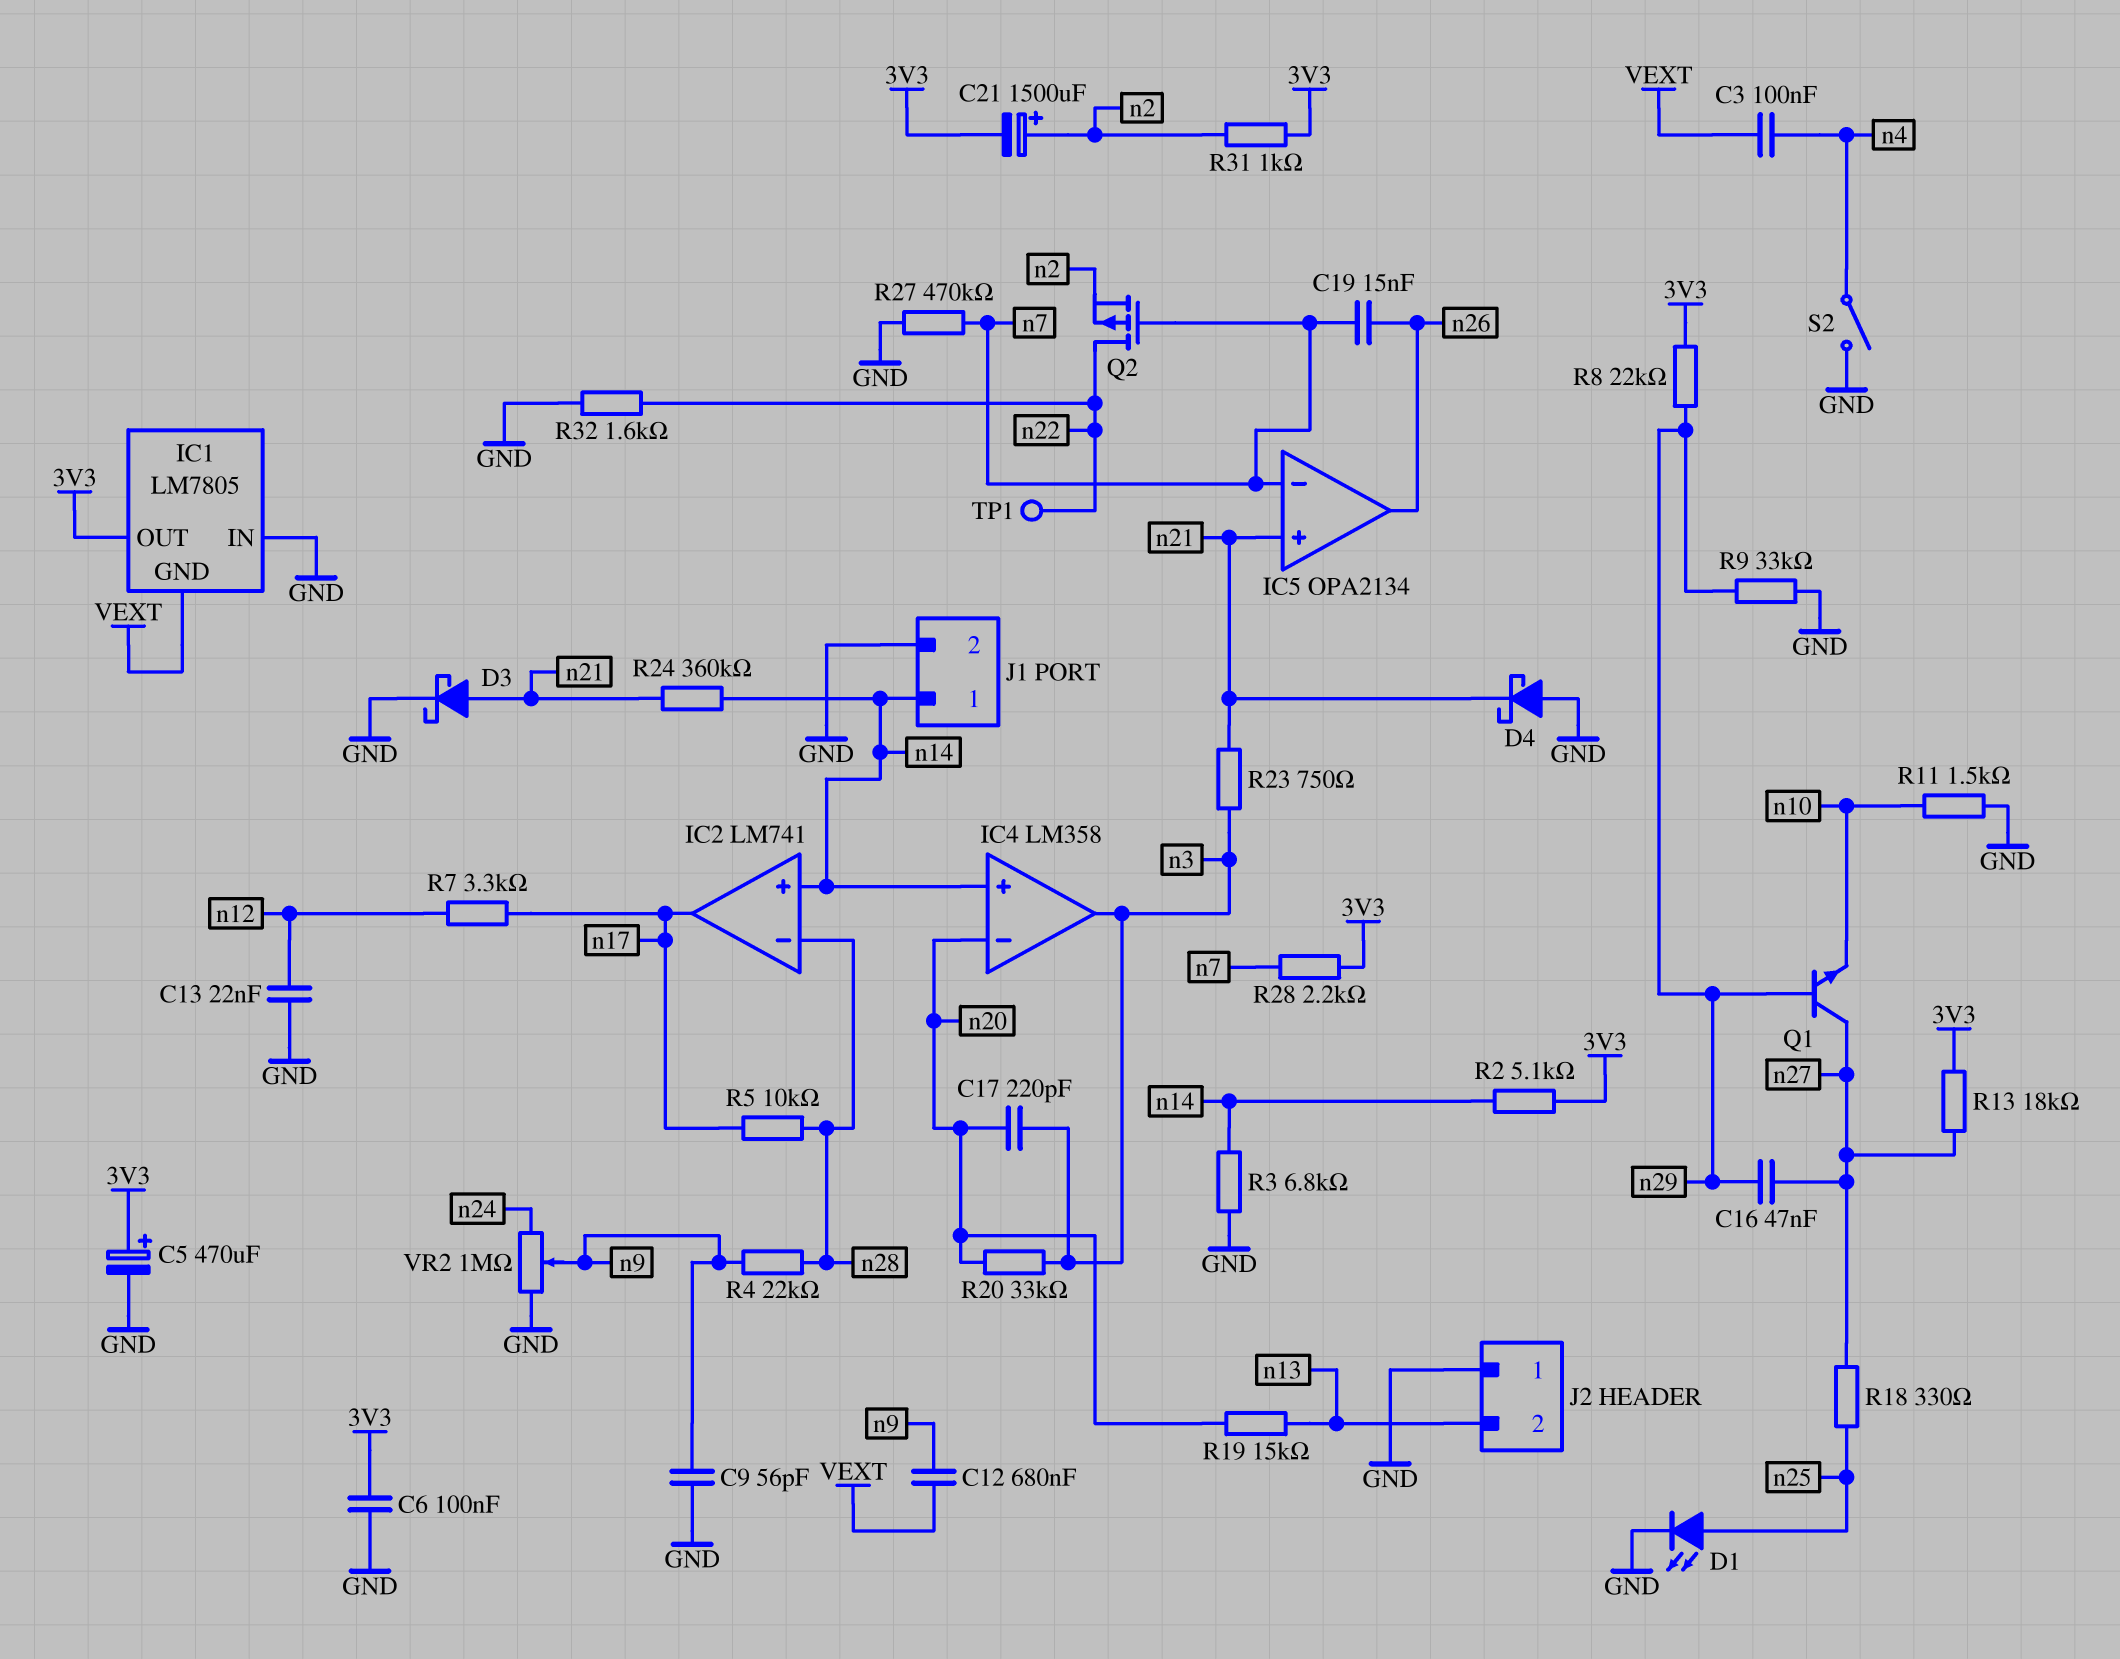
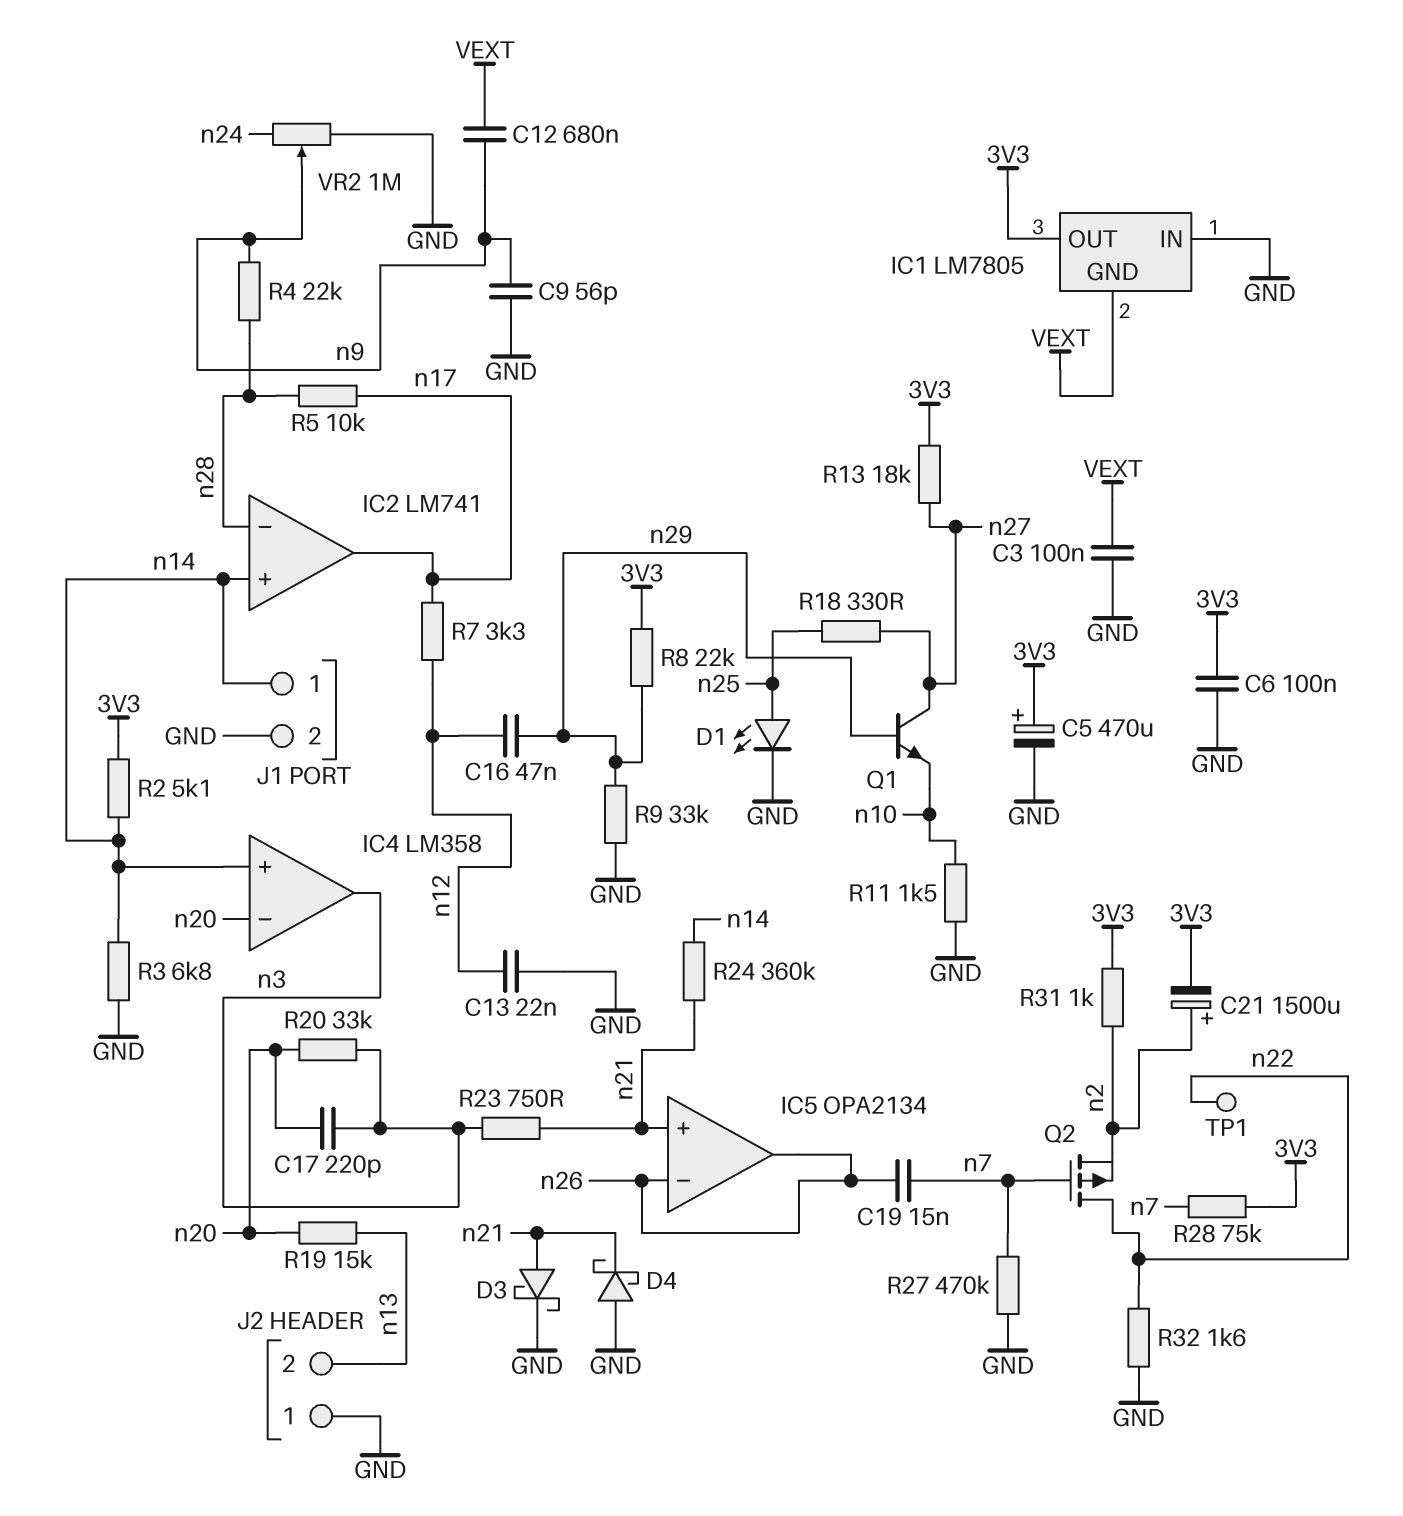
C3: 100nF (VEXT, n4) -> 100nF (GND, VEXT)
C16: 47nF (n27, n29) -> 47nF (n12, n29)
IC5 pin in-: n7 -> n26
R28: 2.2k (3V3, n7) -> 75k (3V3, n7)
S2: switch (GND, n4) -> none

